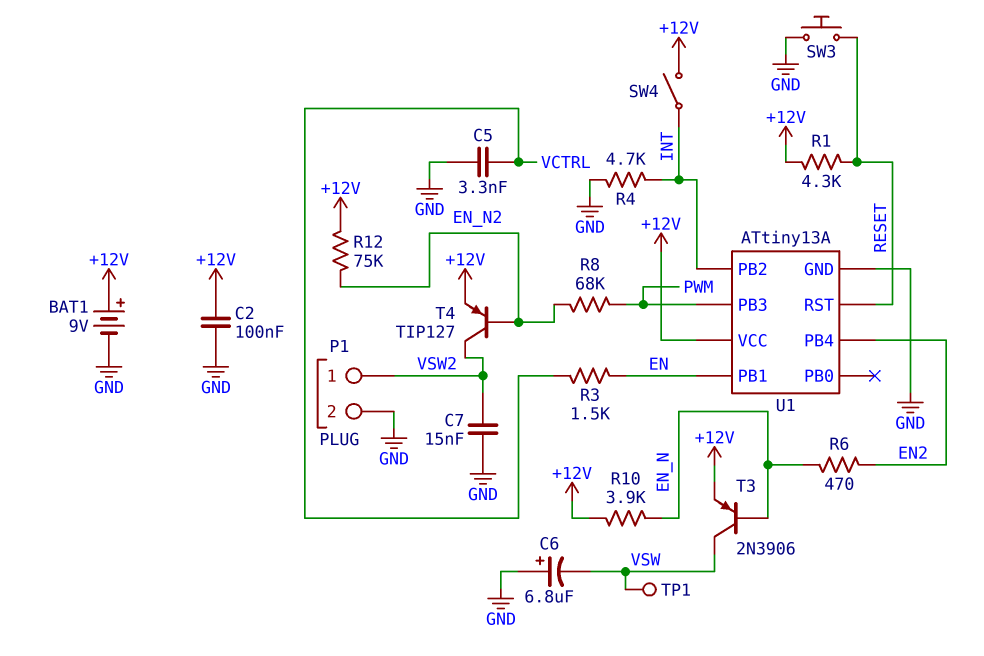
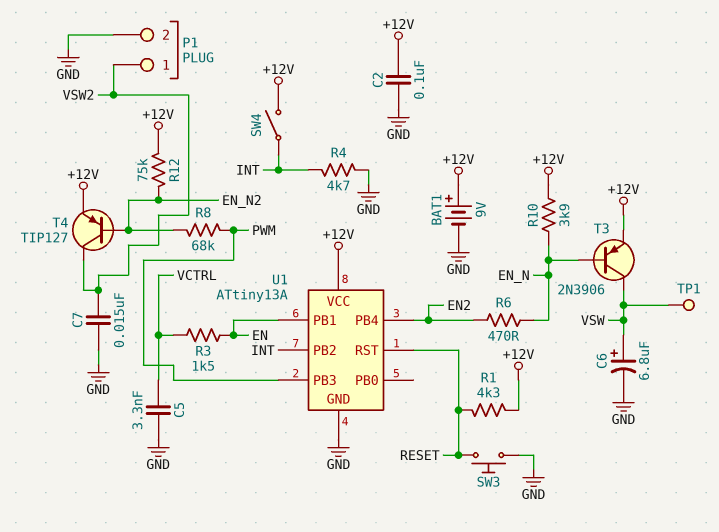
C6: 6.8uF (plus GND, minus VSW) -> 6.8uF (plus VSW, minus GND)

